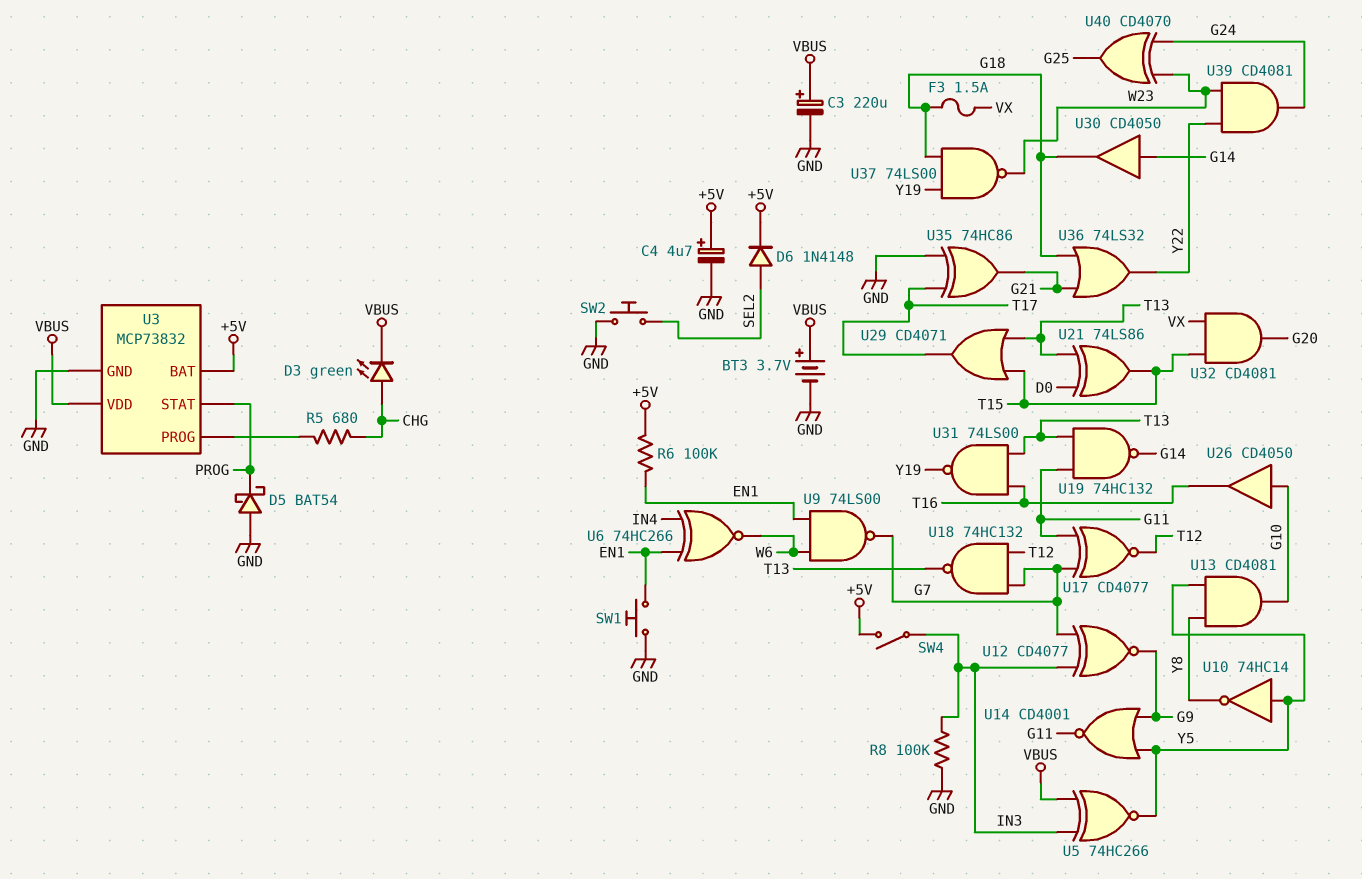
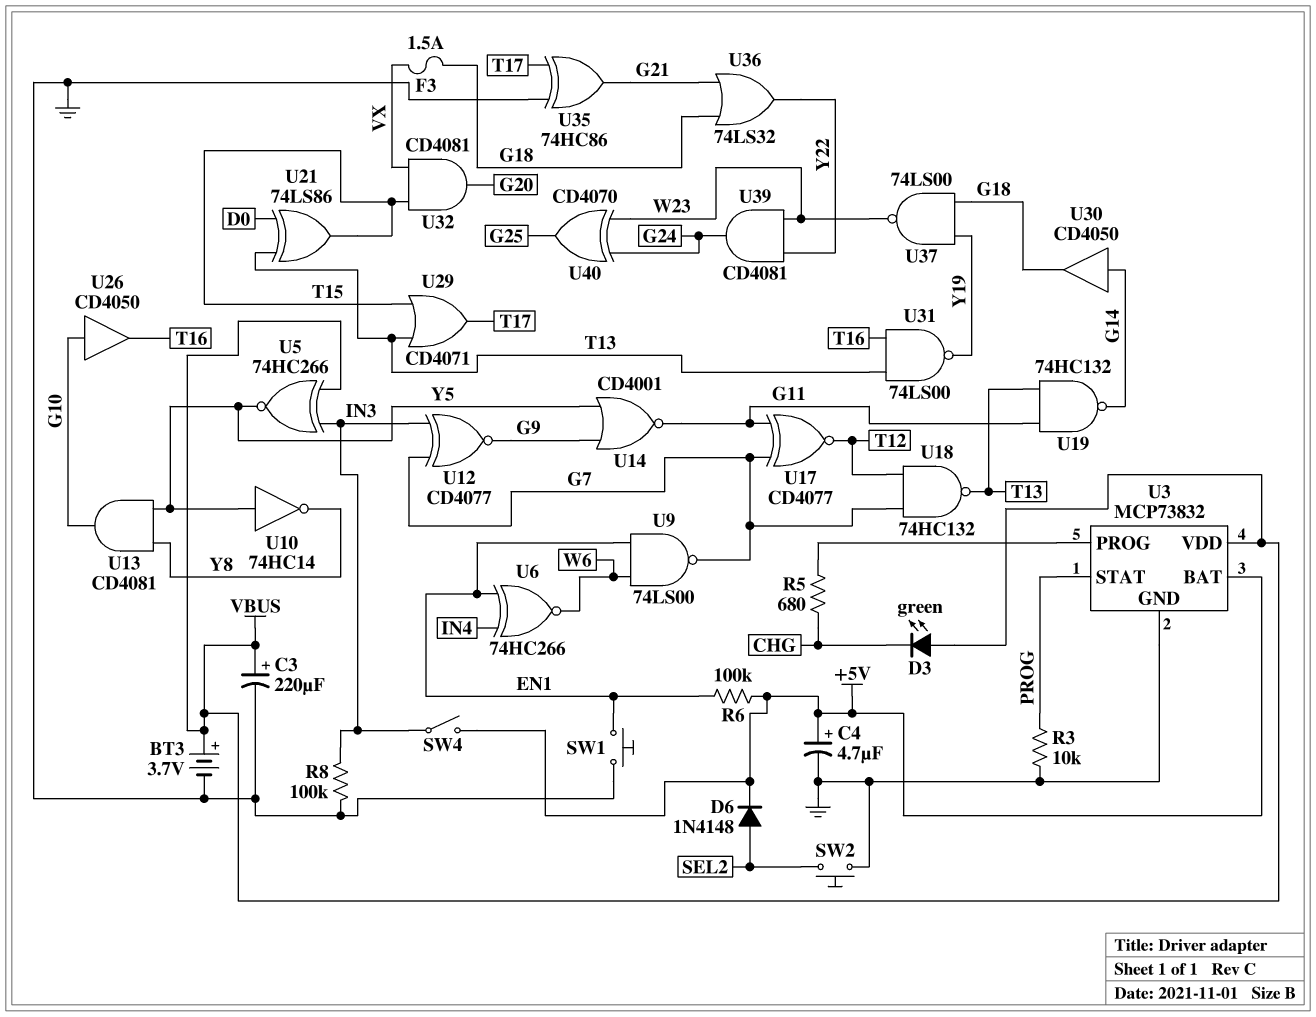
D3: LED green (A CHG, K VBUS) -> LED green (A VBUS, K CHG)
D5: schottky BAT54 (A GND, K PROG) -> none
R3: none -> 10k (GND, PROG)

